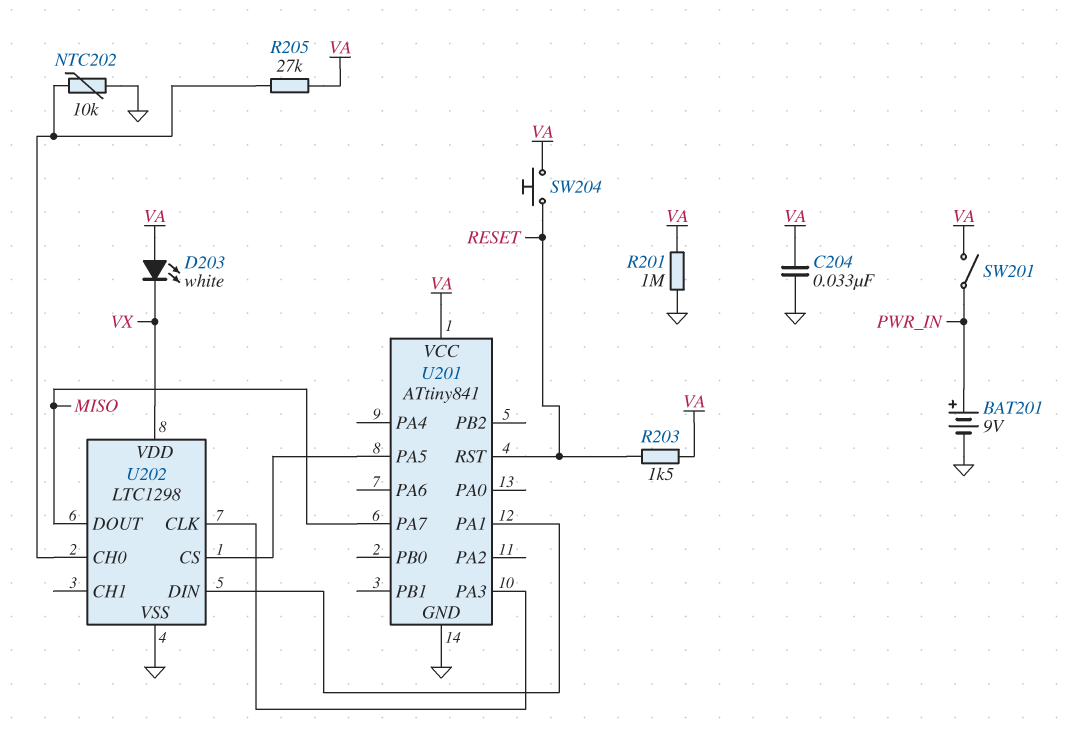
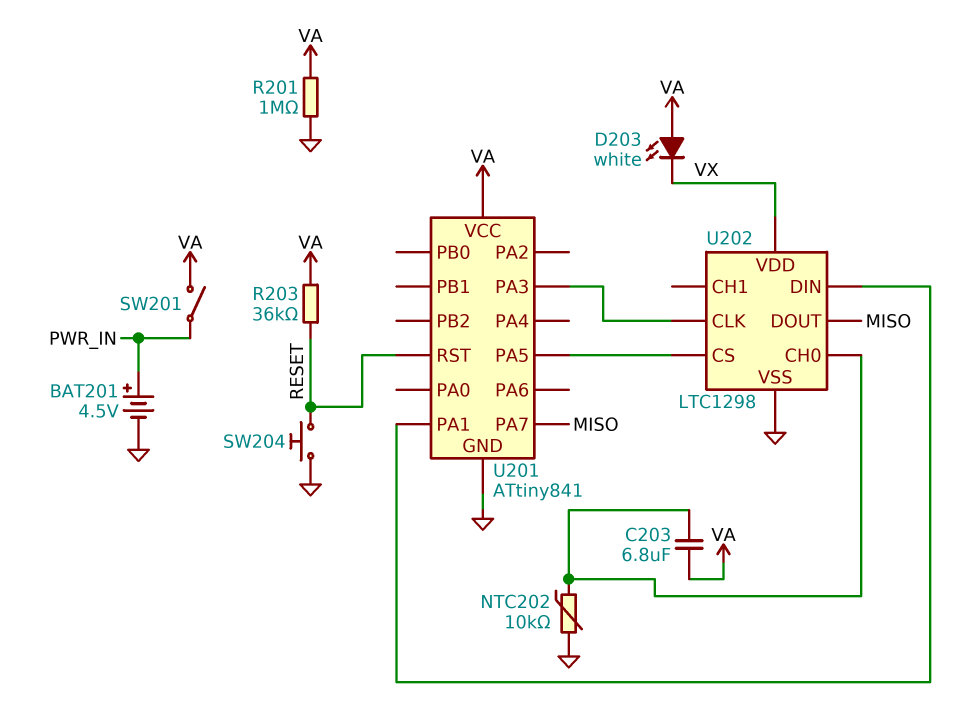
BAT201: 9V (plus PWR_IN, minus GND) -> 4.5V (plus PWR_IN, minus GND)
C203: none -> 6.8uF (U202/CH0, VA)
C204: 33nF (GND, VA) -> none
R203: 1.5k (RESET, VA) -> 36k (RESET, VA)
R205: 27k (U202/CH0, VA) -> none
SW204: button (RESET, VA) -> button (GND, RESET)

